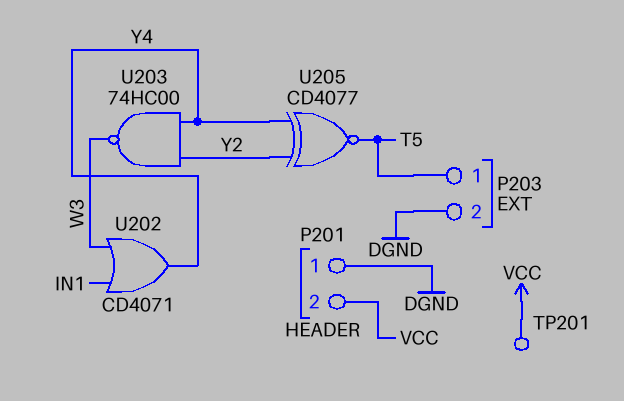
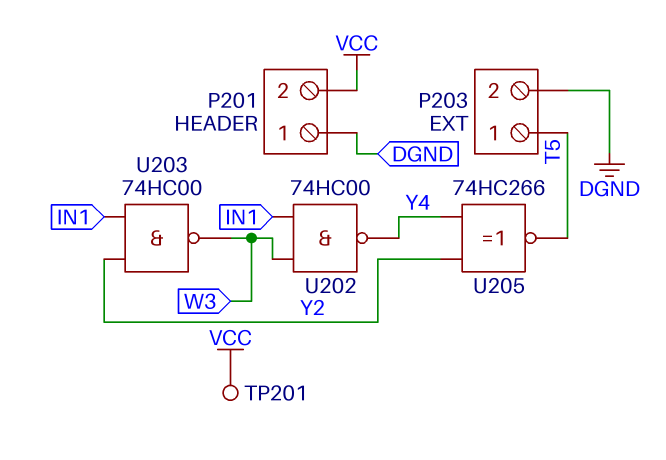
U202: OR CD4071 (in IN1, in W3, out Y4) -> NAND 74HC00 (in IN1, in W3, out Y4)
U203: NAND 74HC00 (in Y2, in Y4, out W3) -> NAND 74HC00 (in IN1, in Y2, out W3)
U205: XNOR CD4077 (in Y2, in Y4, out T5) -> XNOR 74HC266 (in Y2, in Y4, out T5)

